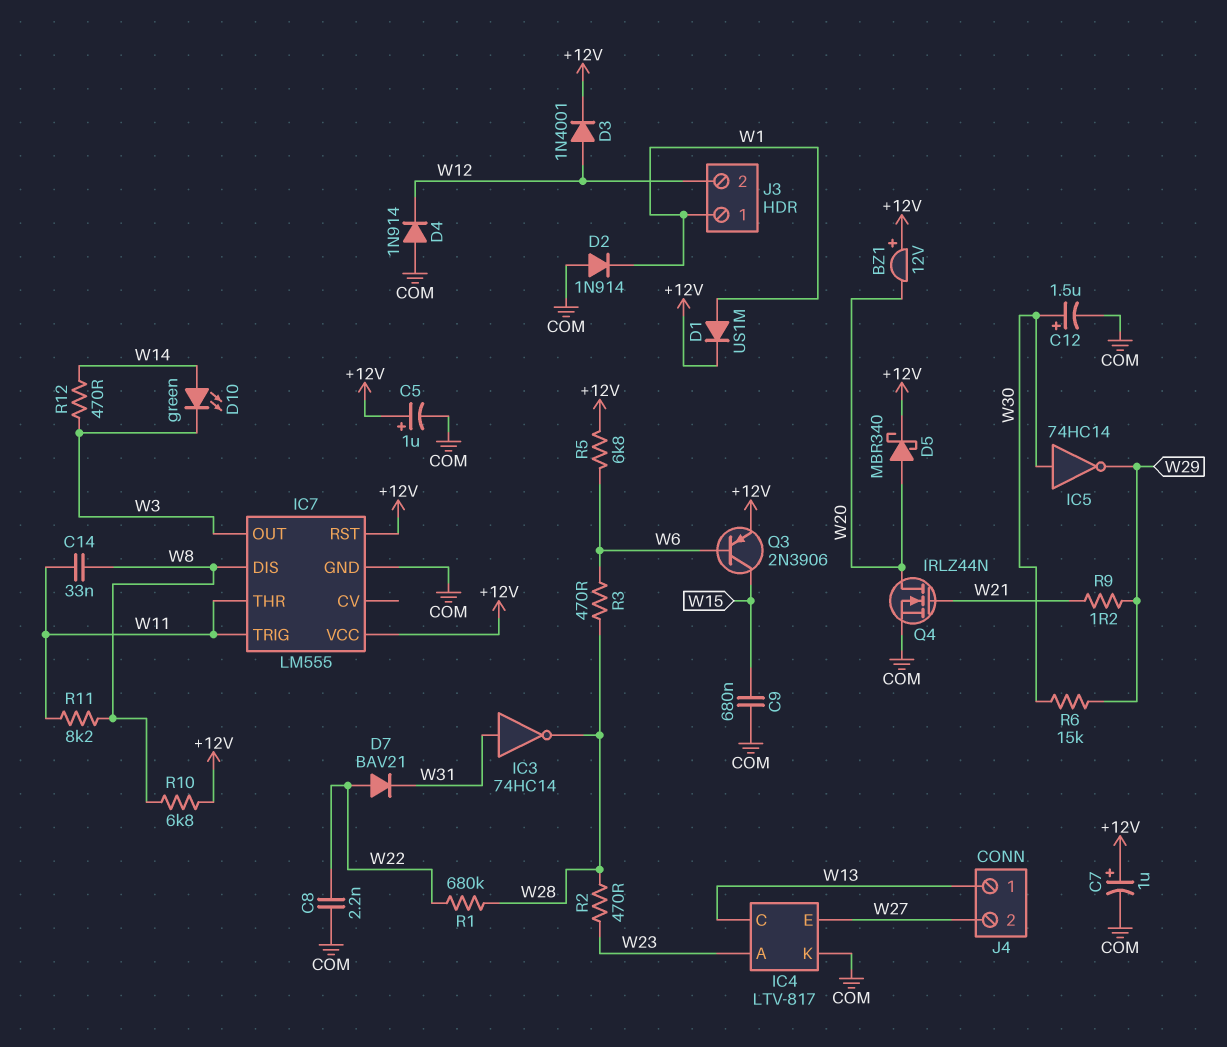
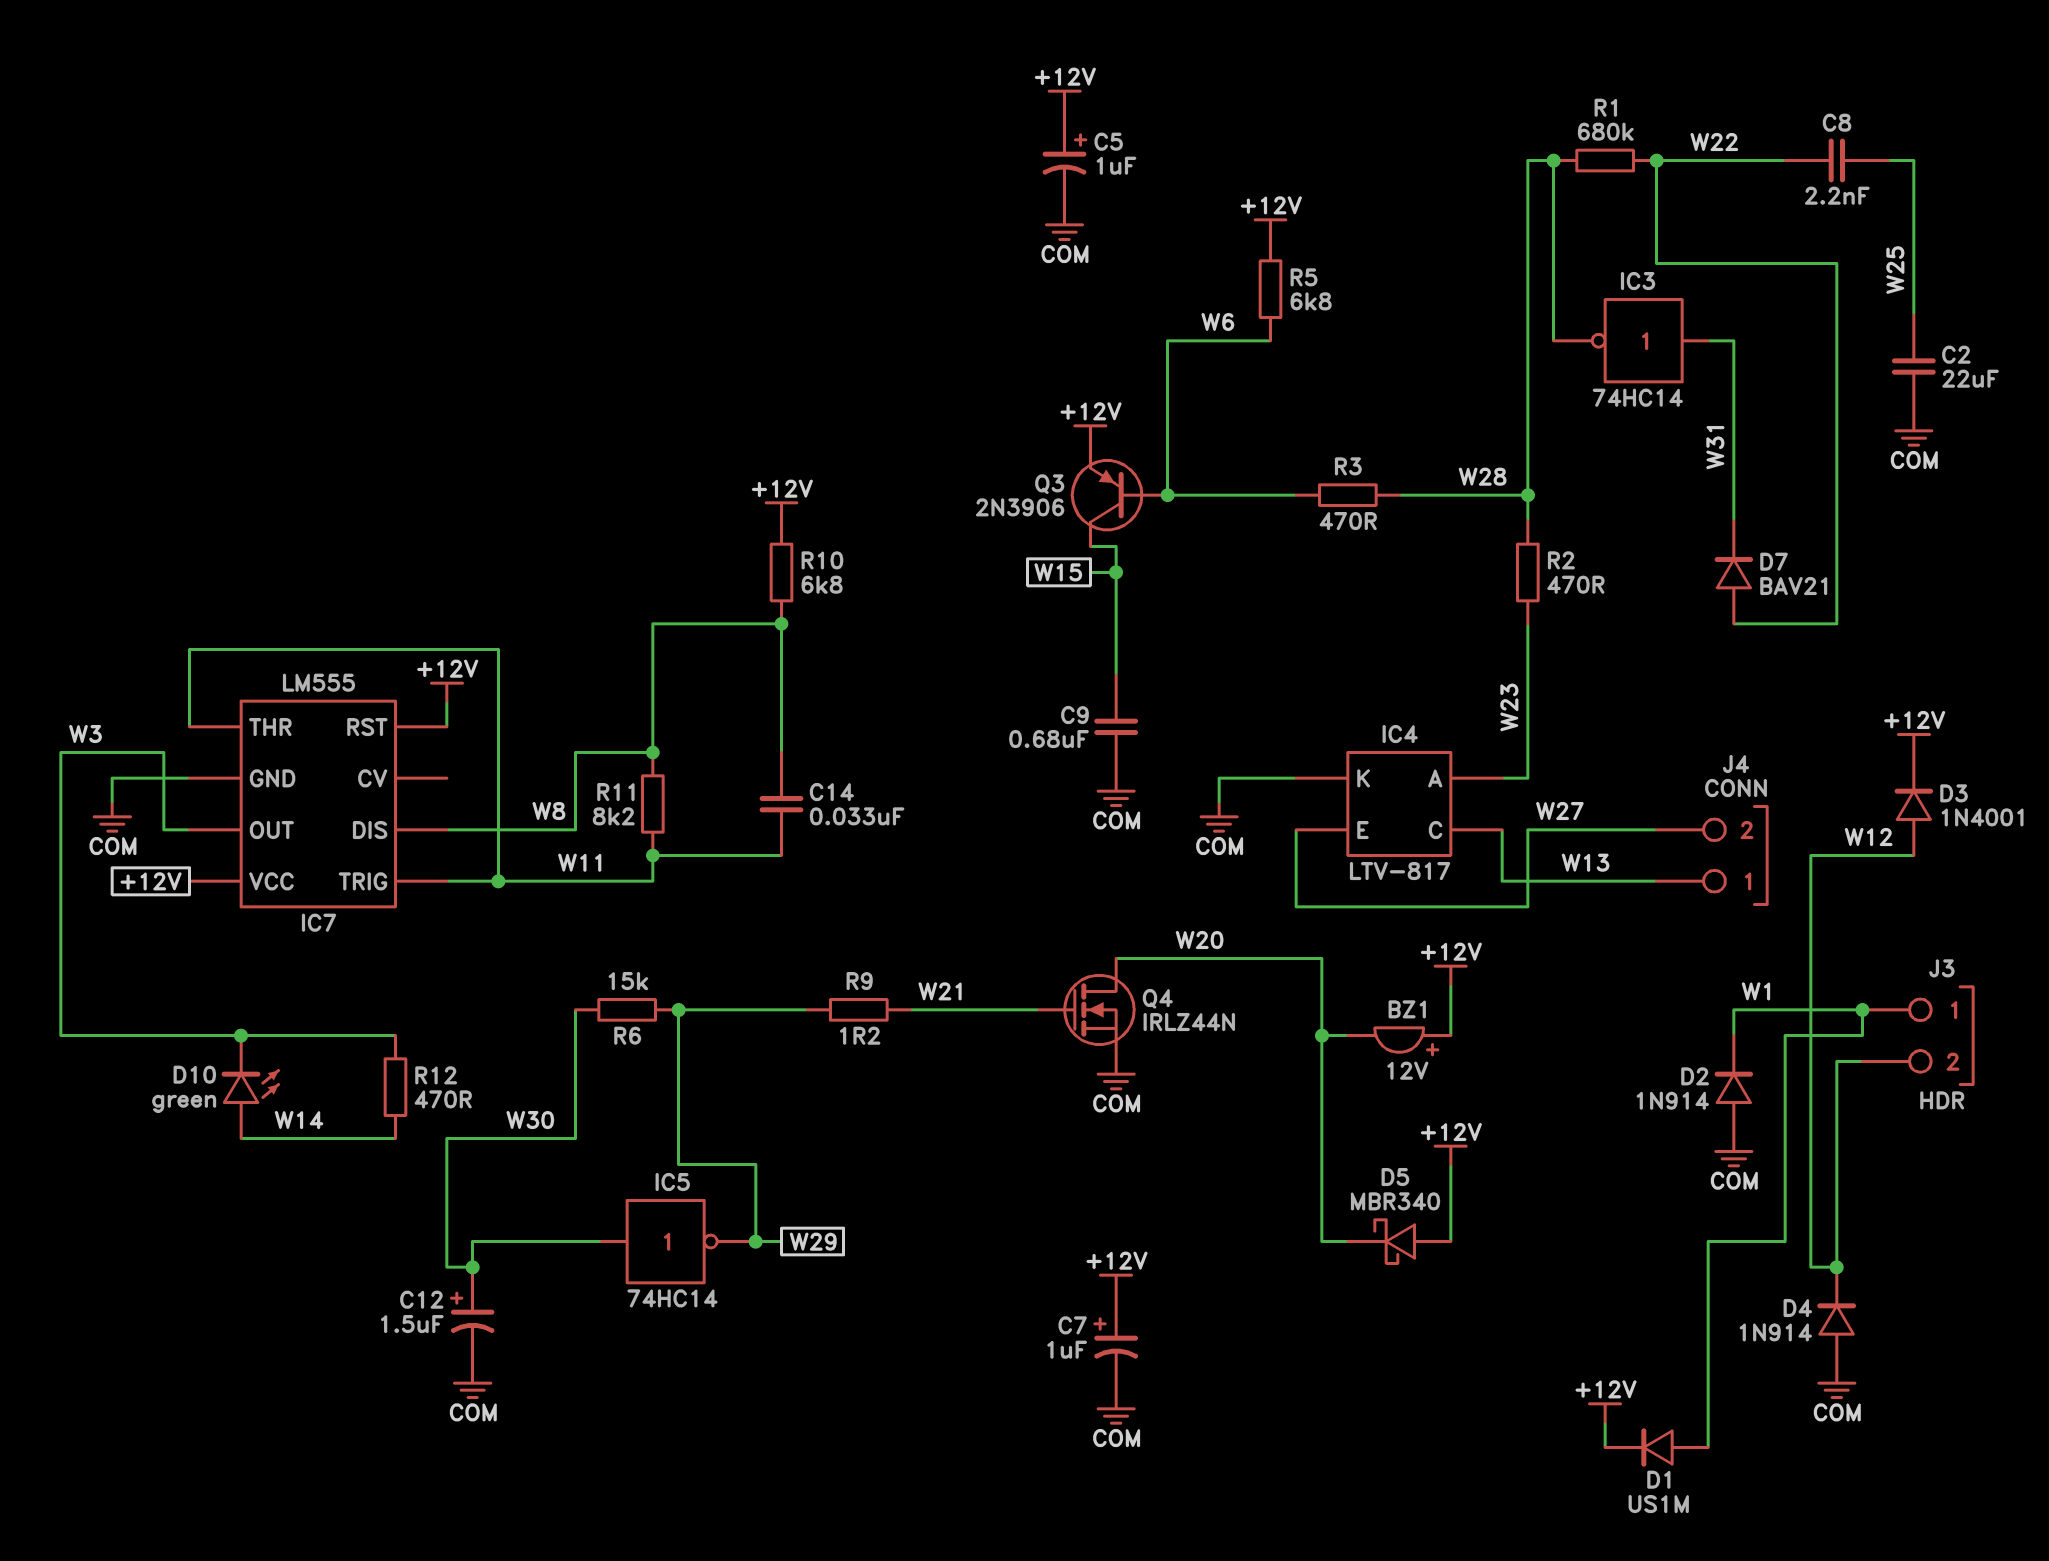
C2: none -> 22uF (COM, W25)
C8: 2.2nF (COM, W22) -> 2.2nF (W22, W25)
D5: schottky MBR340 (A W20, K +12V) -> schottky MBR340 (A +12V, K W20)

